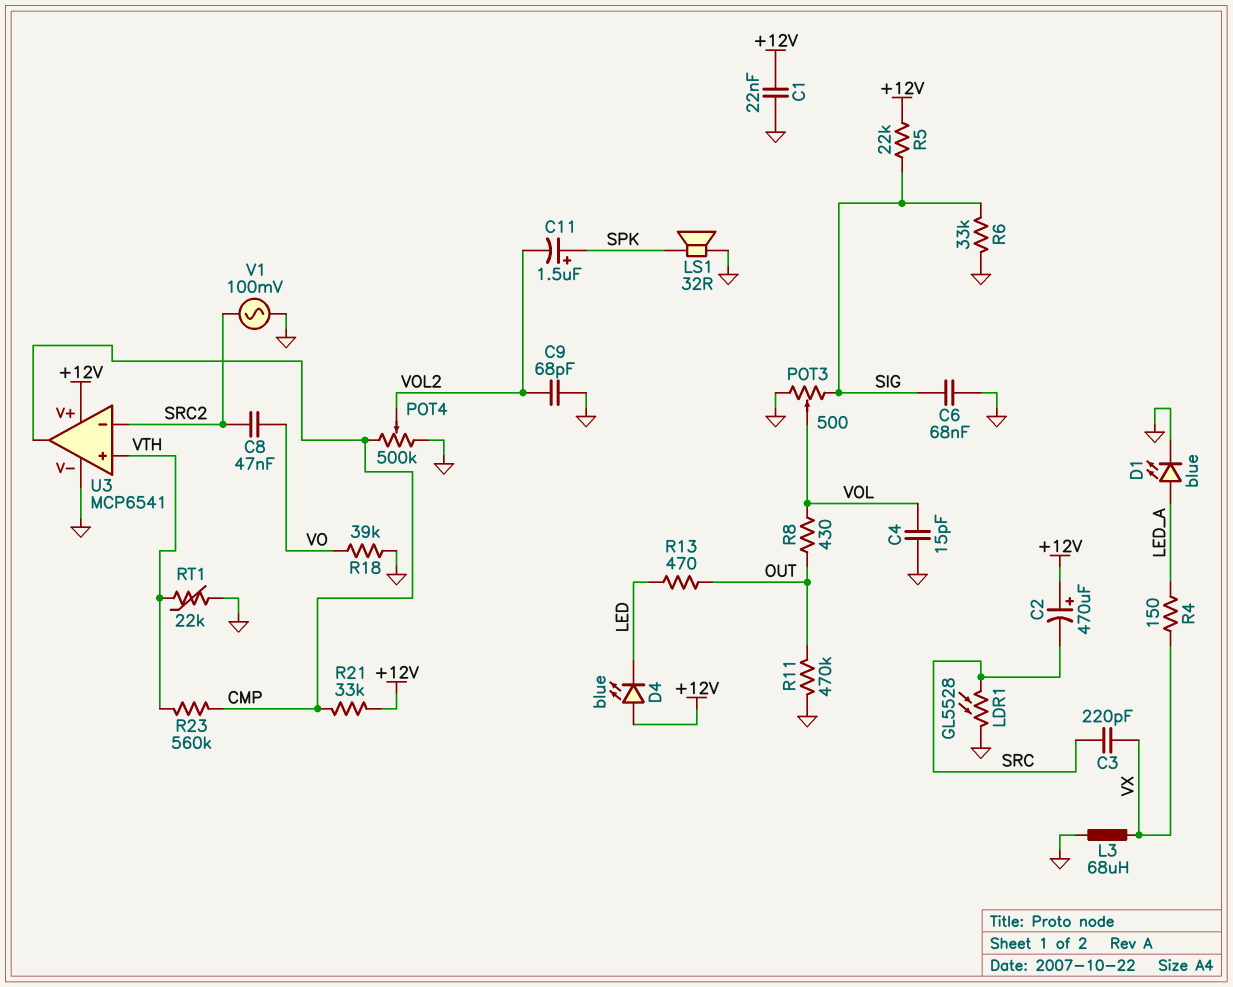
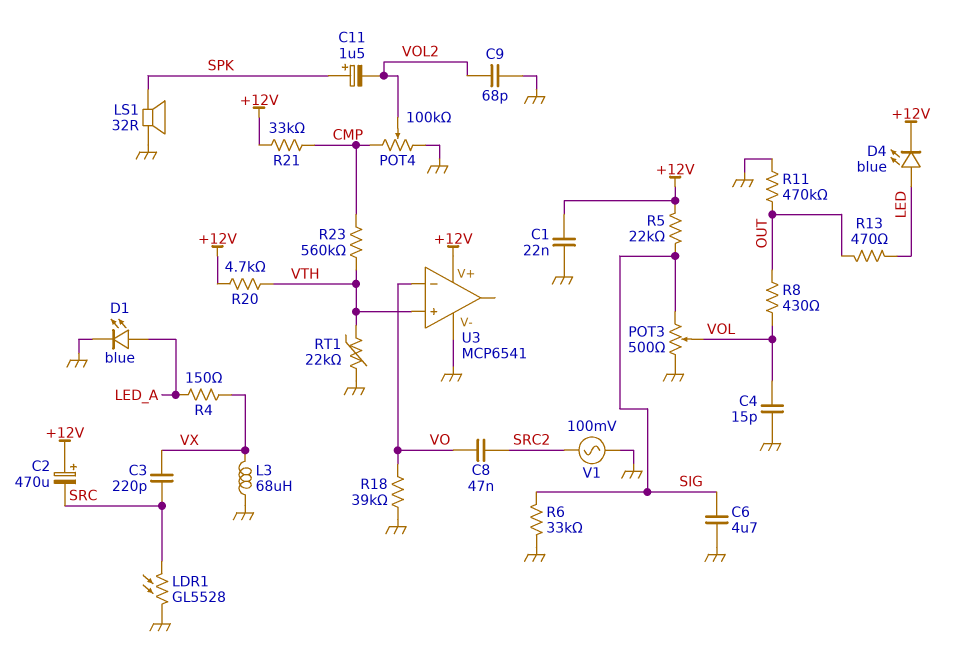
C6: 68nF (GND, SIG) -> 4.7uF (GND, SIG)
D4: LED blue (A +12V, K LED) -> LED blue (A LED, K +12V)
POT4: 500k (CMP, GND, wiper VOL2) -> 100k (CMP, GND, wiper VOL2)
R20: none -> 4.7k (+12V, VTH)
U3 pin in-: SRC2 -> VO
U3 pin out: CMP -> none

